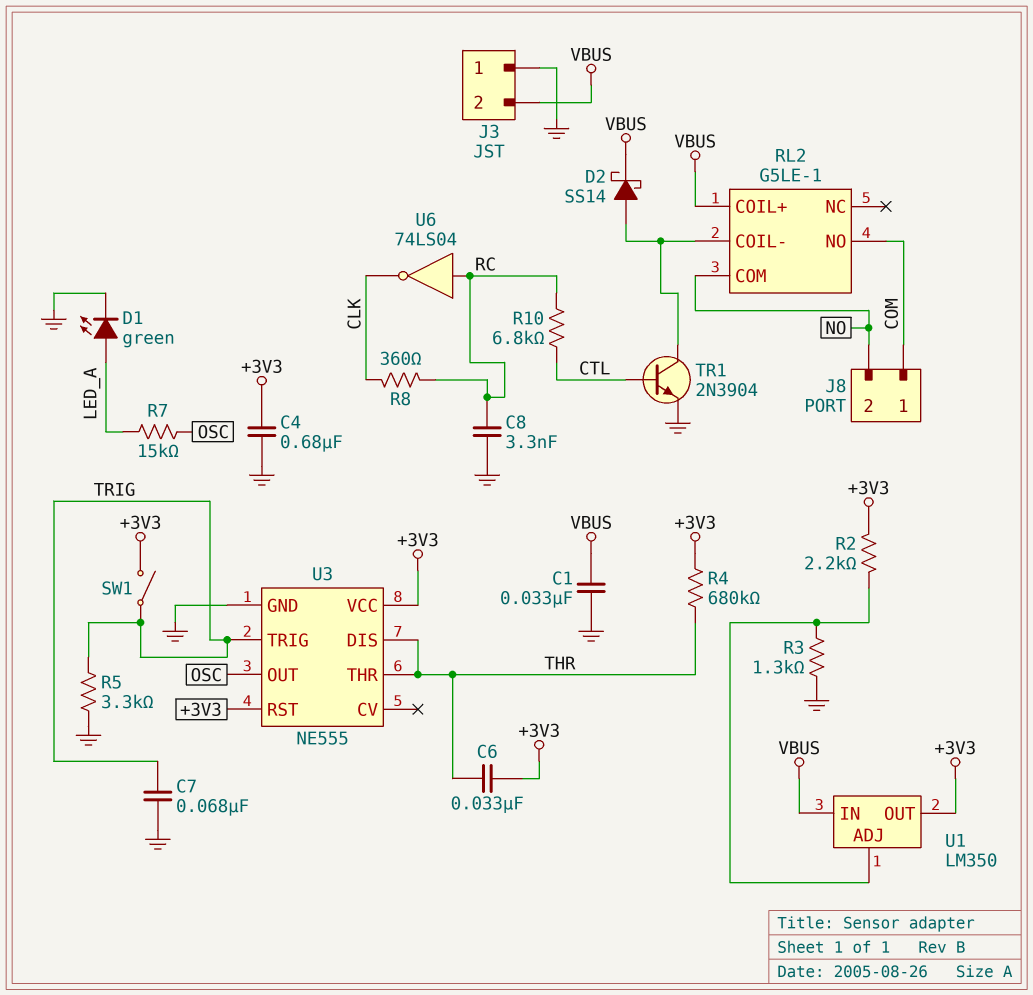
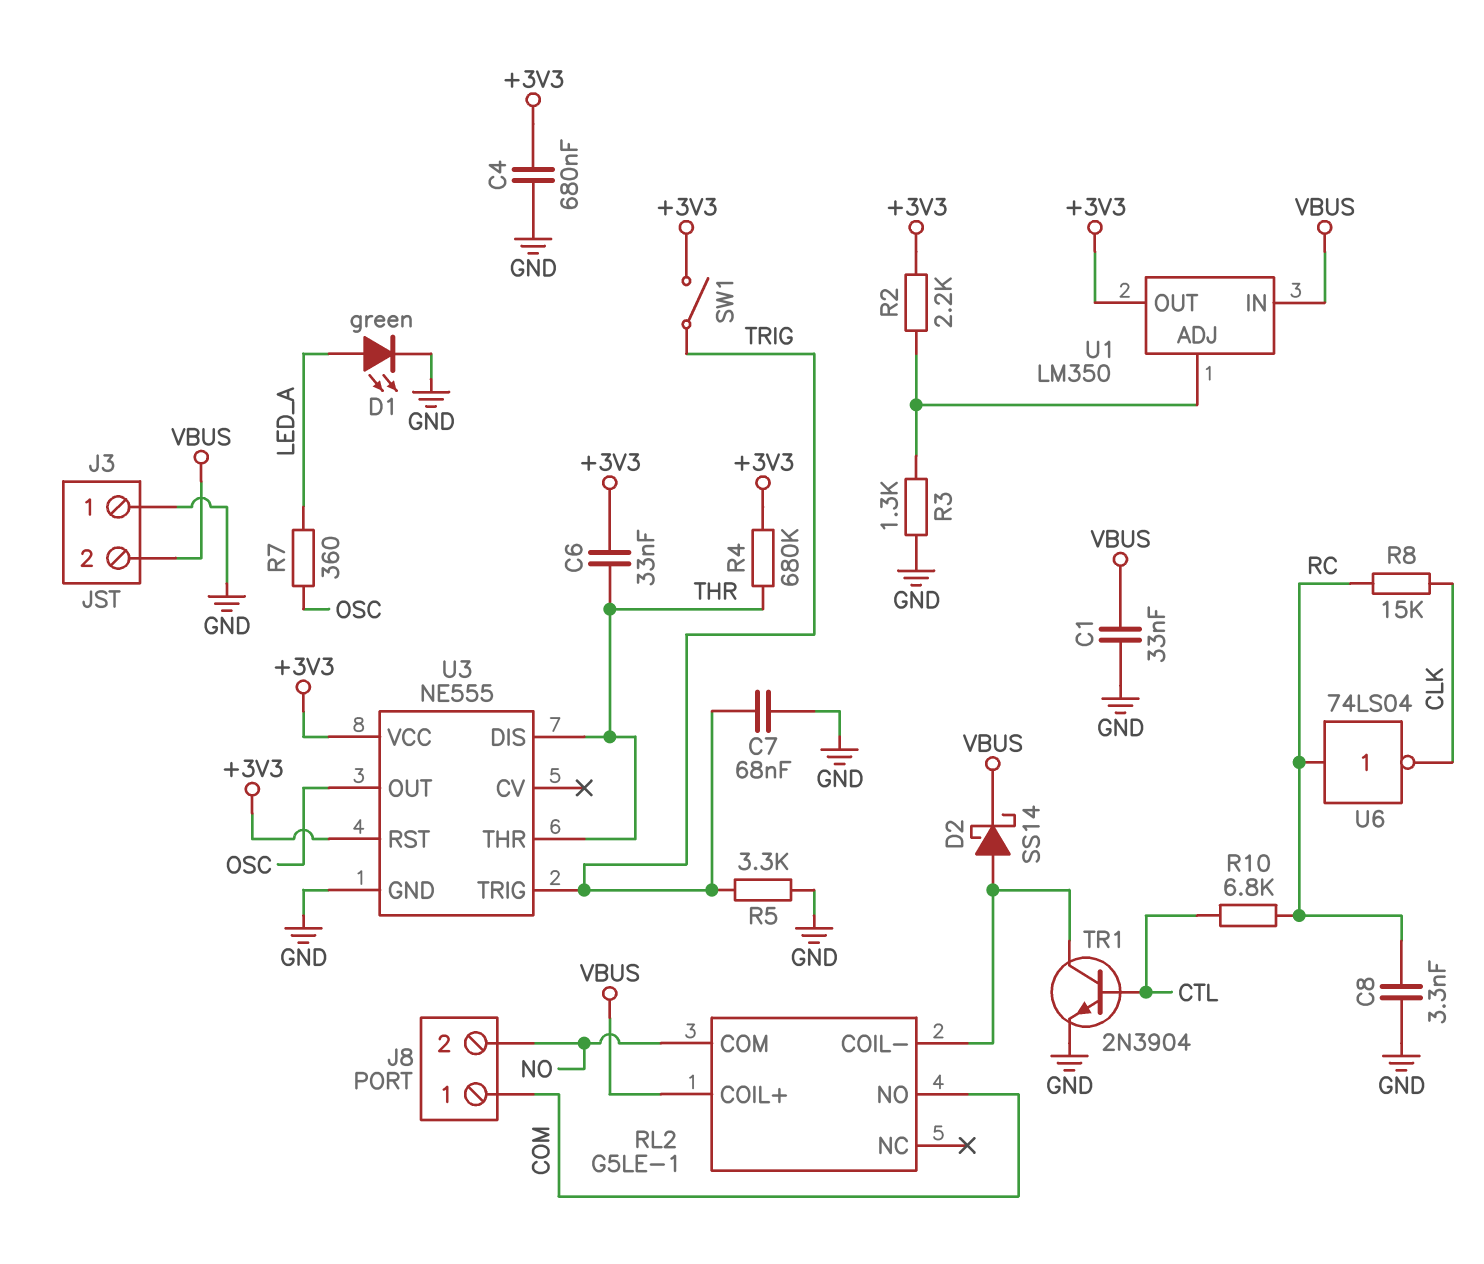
R7: 15k (LED_A, OSC) -> 360 (LED_A, OSC)
R8: 360 (CLK, RC) -> 15k (CLK, RC)

